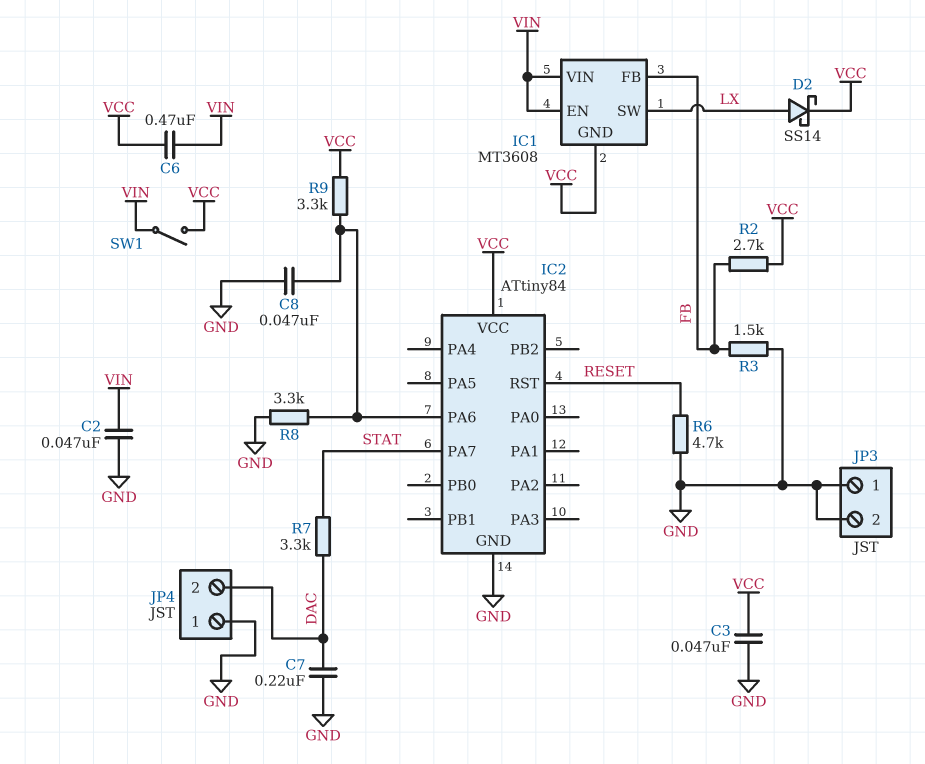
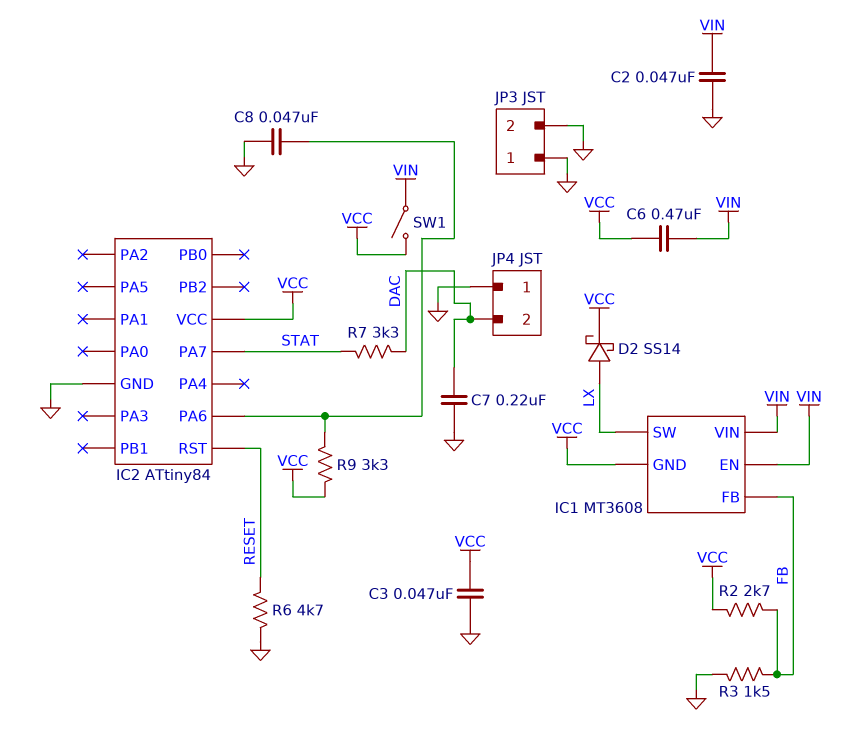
R8: 3.3k (GND, IC2/PA6) -> none

